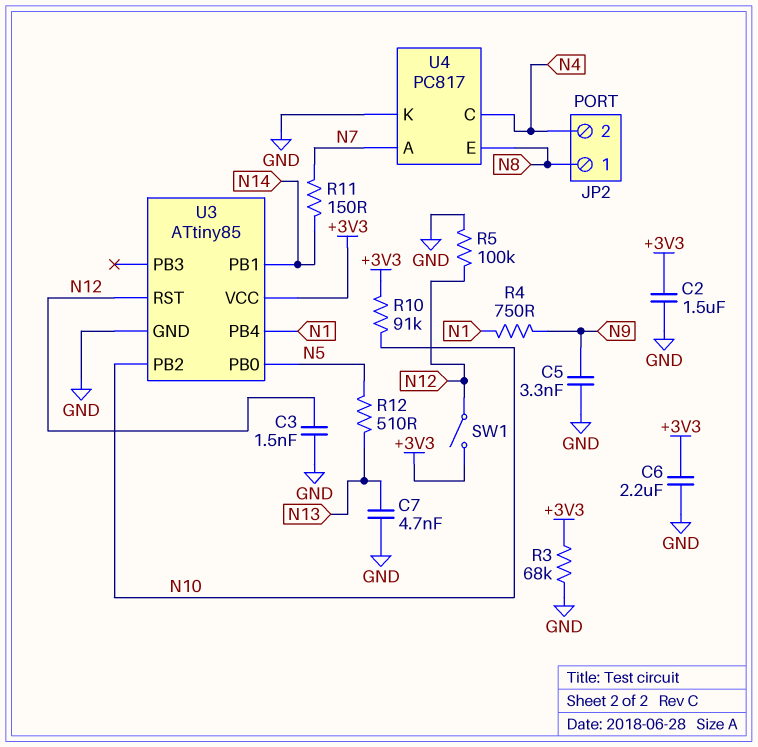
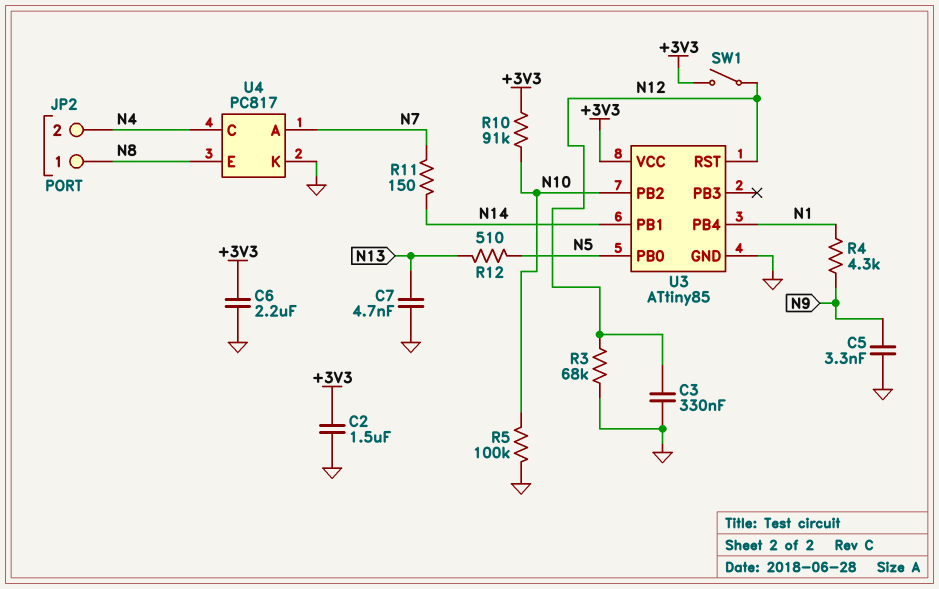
C3: 1.5nF (GND, N12) -> 330nF (GND, N12)
R3: 68k (+3V3, GND) -> 68k (GND, N12)
R4: 750 (N1, N9) -> 4.3k (N1, N9)
R5: 100k (GND, N12) -> 100k (GND, N10)

